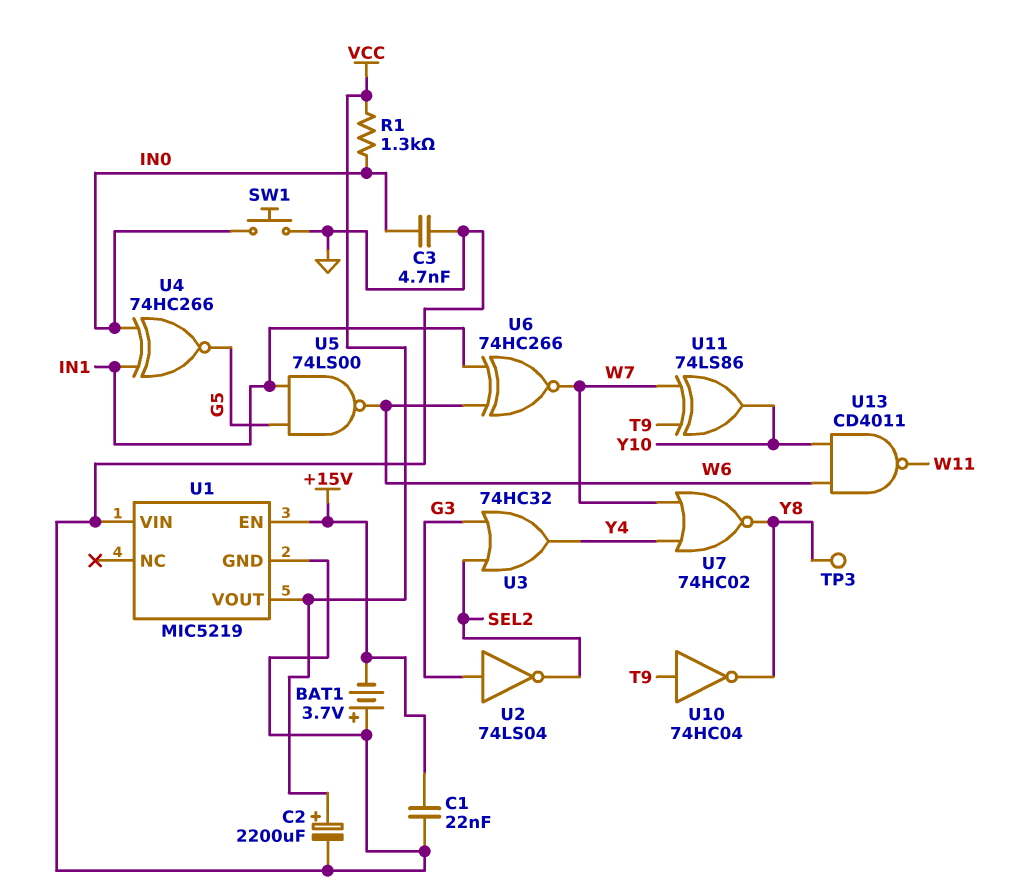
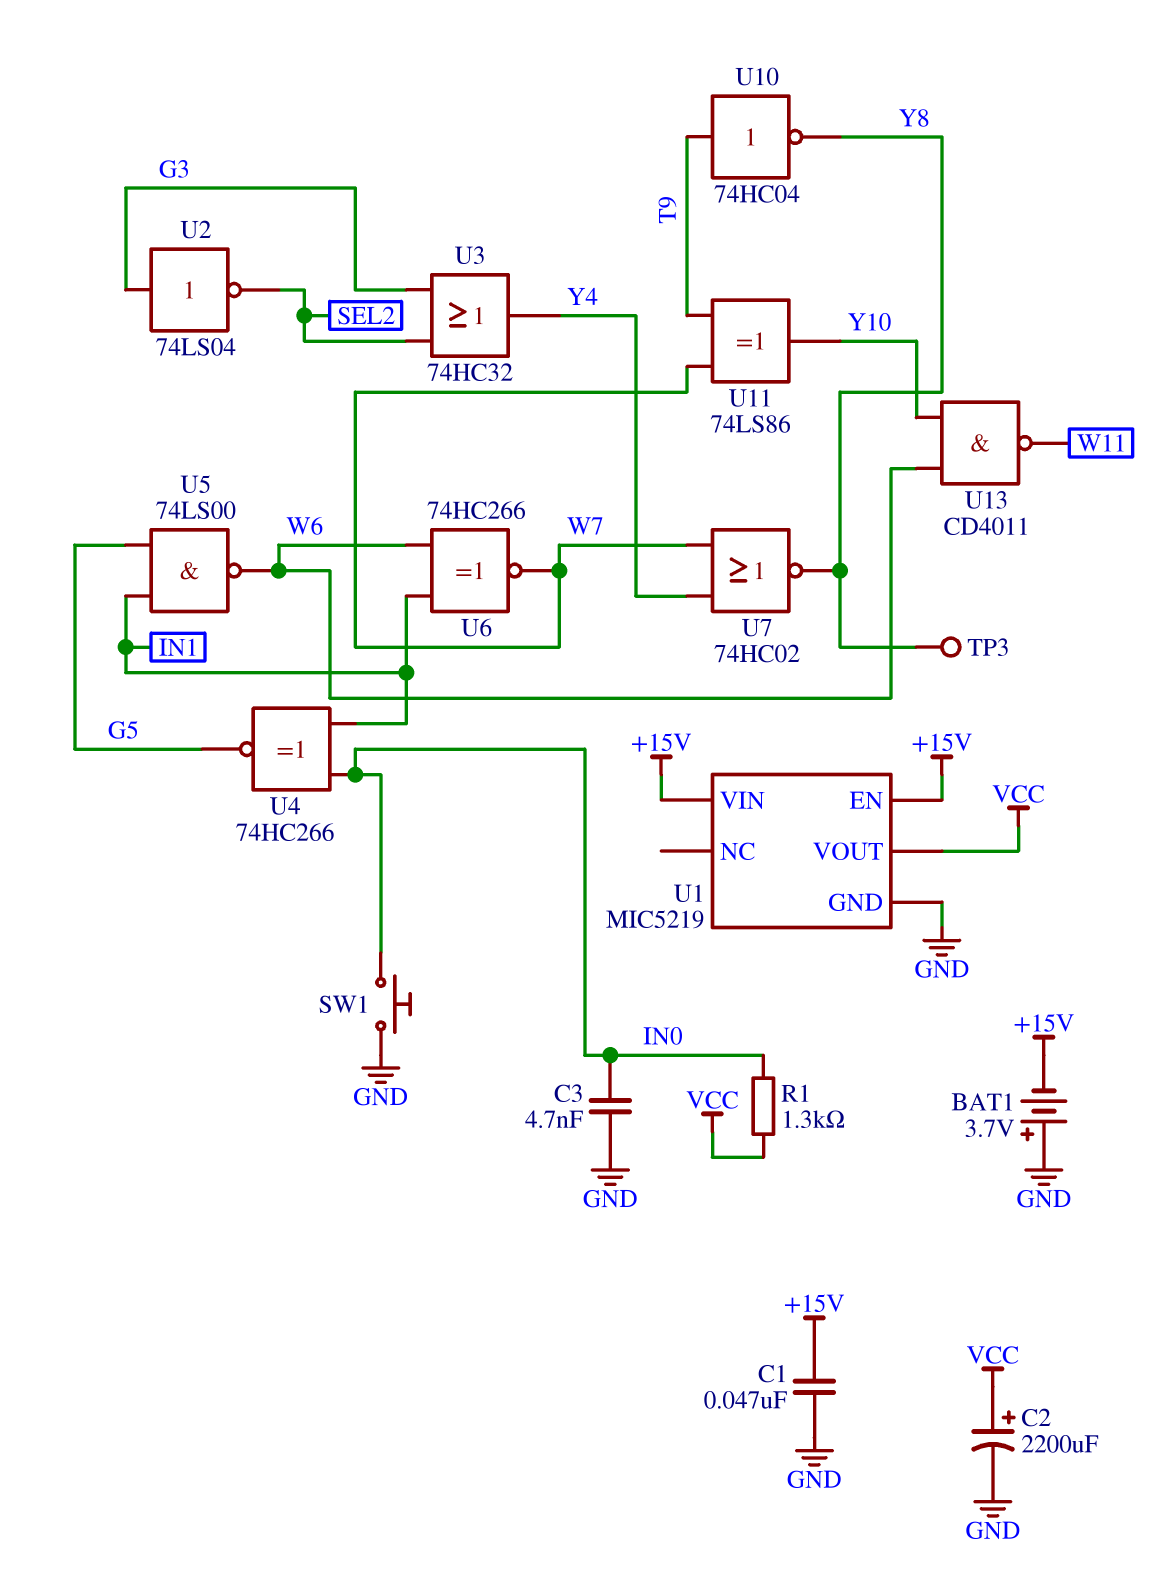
C1: 22nF (+15V, GND) -> 47nF (+15V, GND)
U1 pin VIN: GND -> +15V

